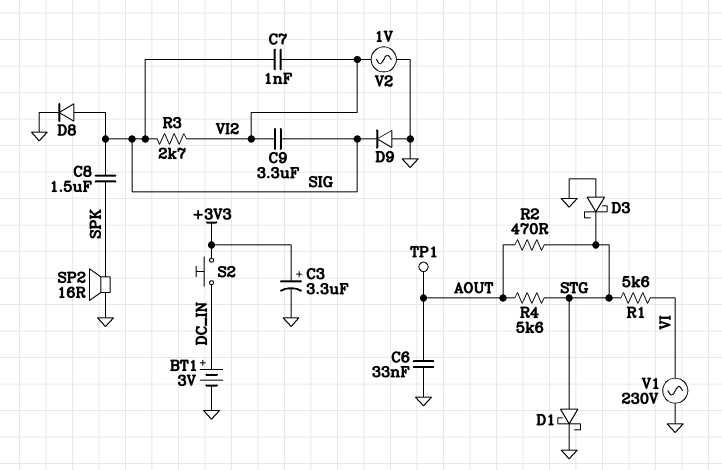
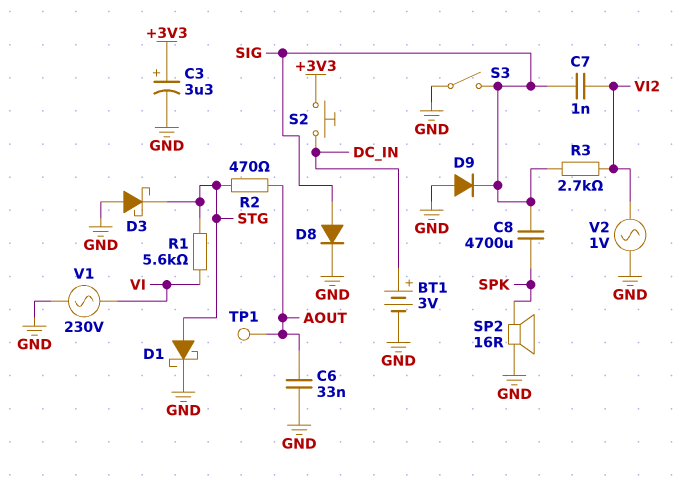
C8: 1.5uF (SIG, SPK) -> 4700uF (SIG, SPK)
C9: 3.3uF (SIG, VI2) -> none
R4: 5.6k (AOUT, STG) -> none
S3: none -> switch (GND, SIG)

